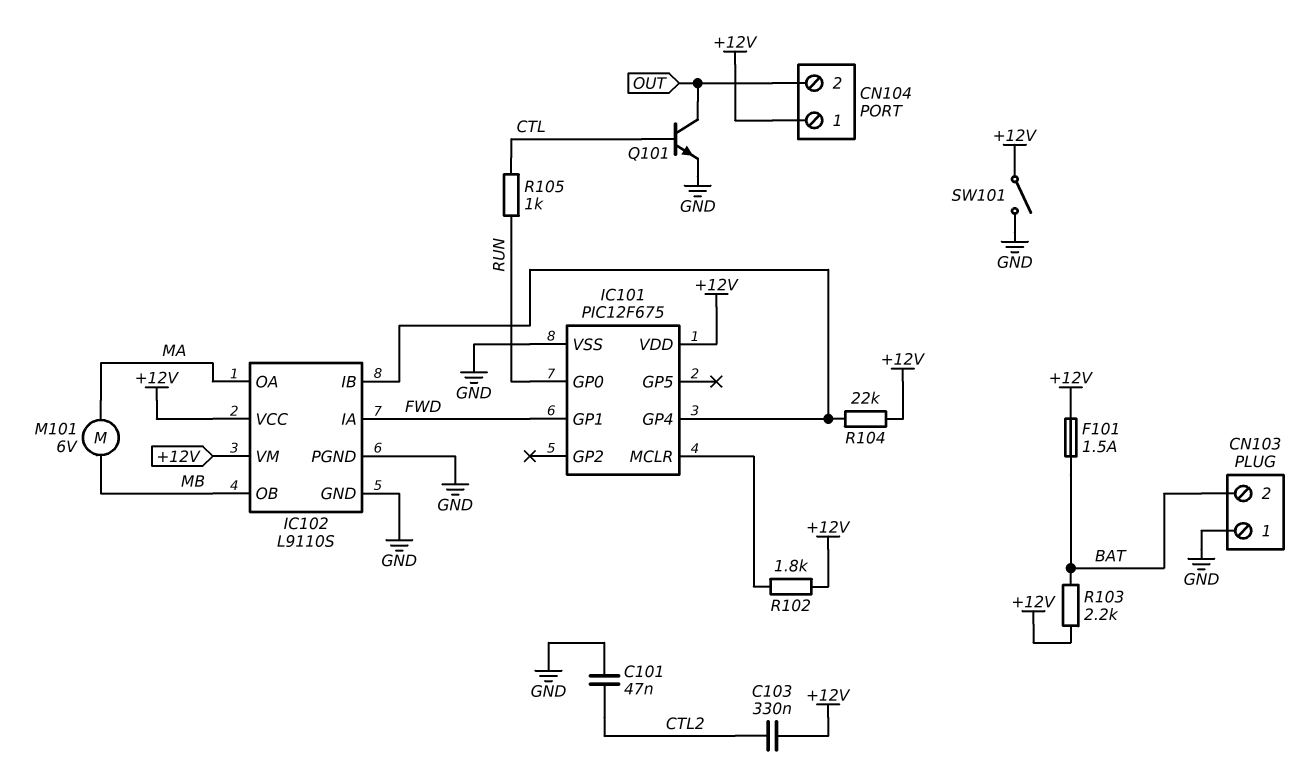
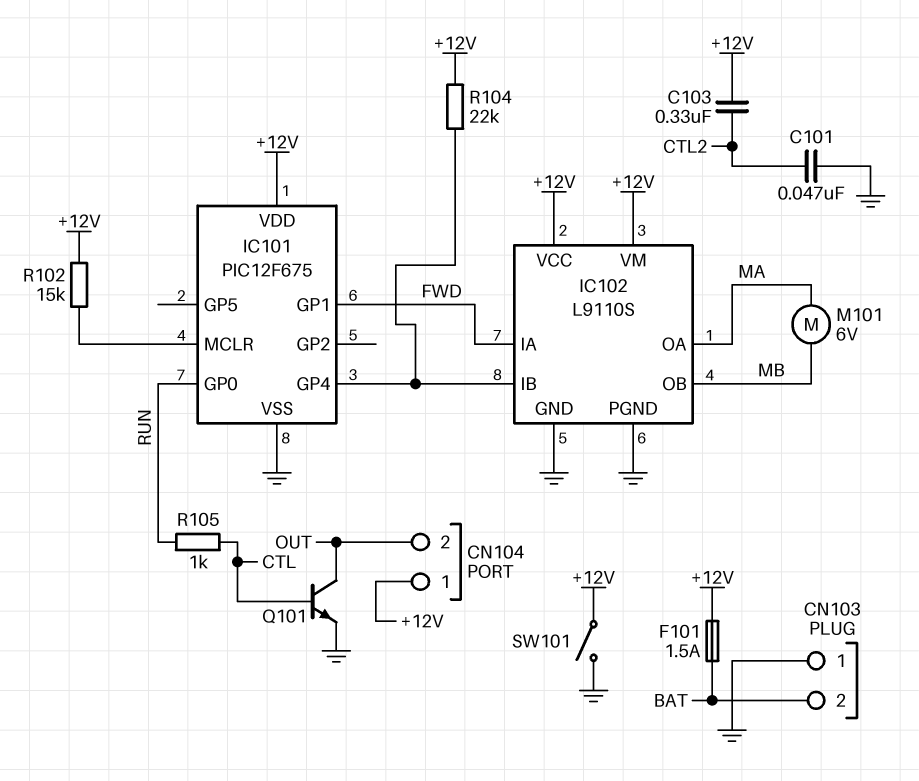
R102: 1.8k (+12V, IC101/MCLR) -> 15k (+12V, IC101/MCLR)
R103: 2.2k (+12V, BAT) -> none

